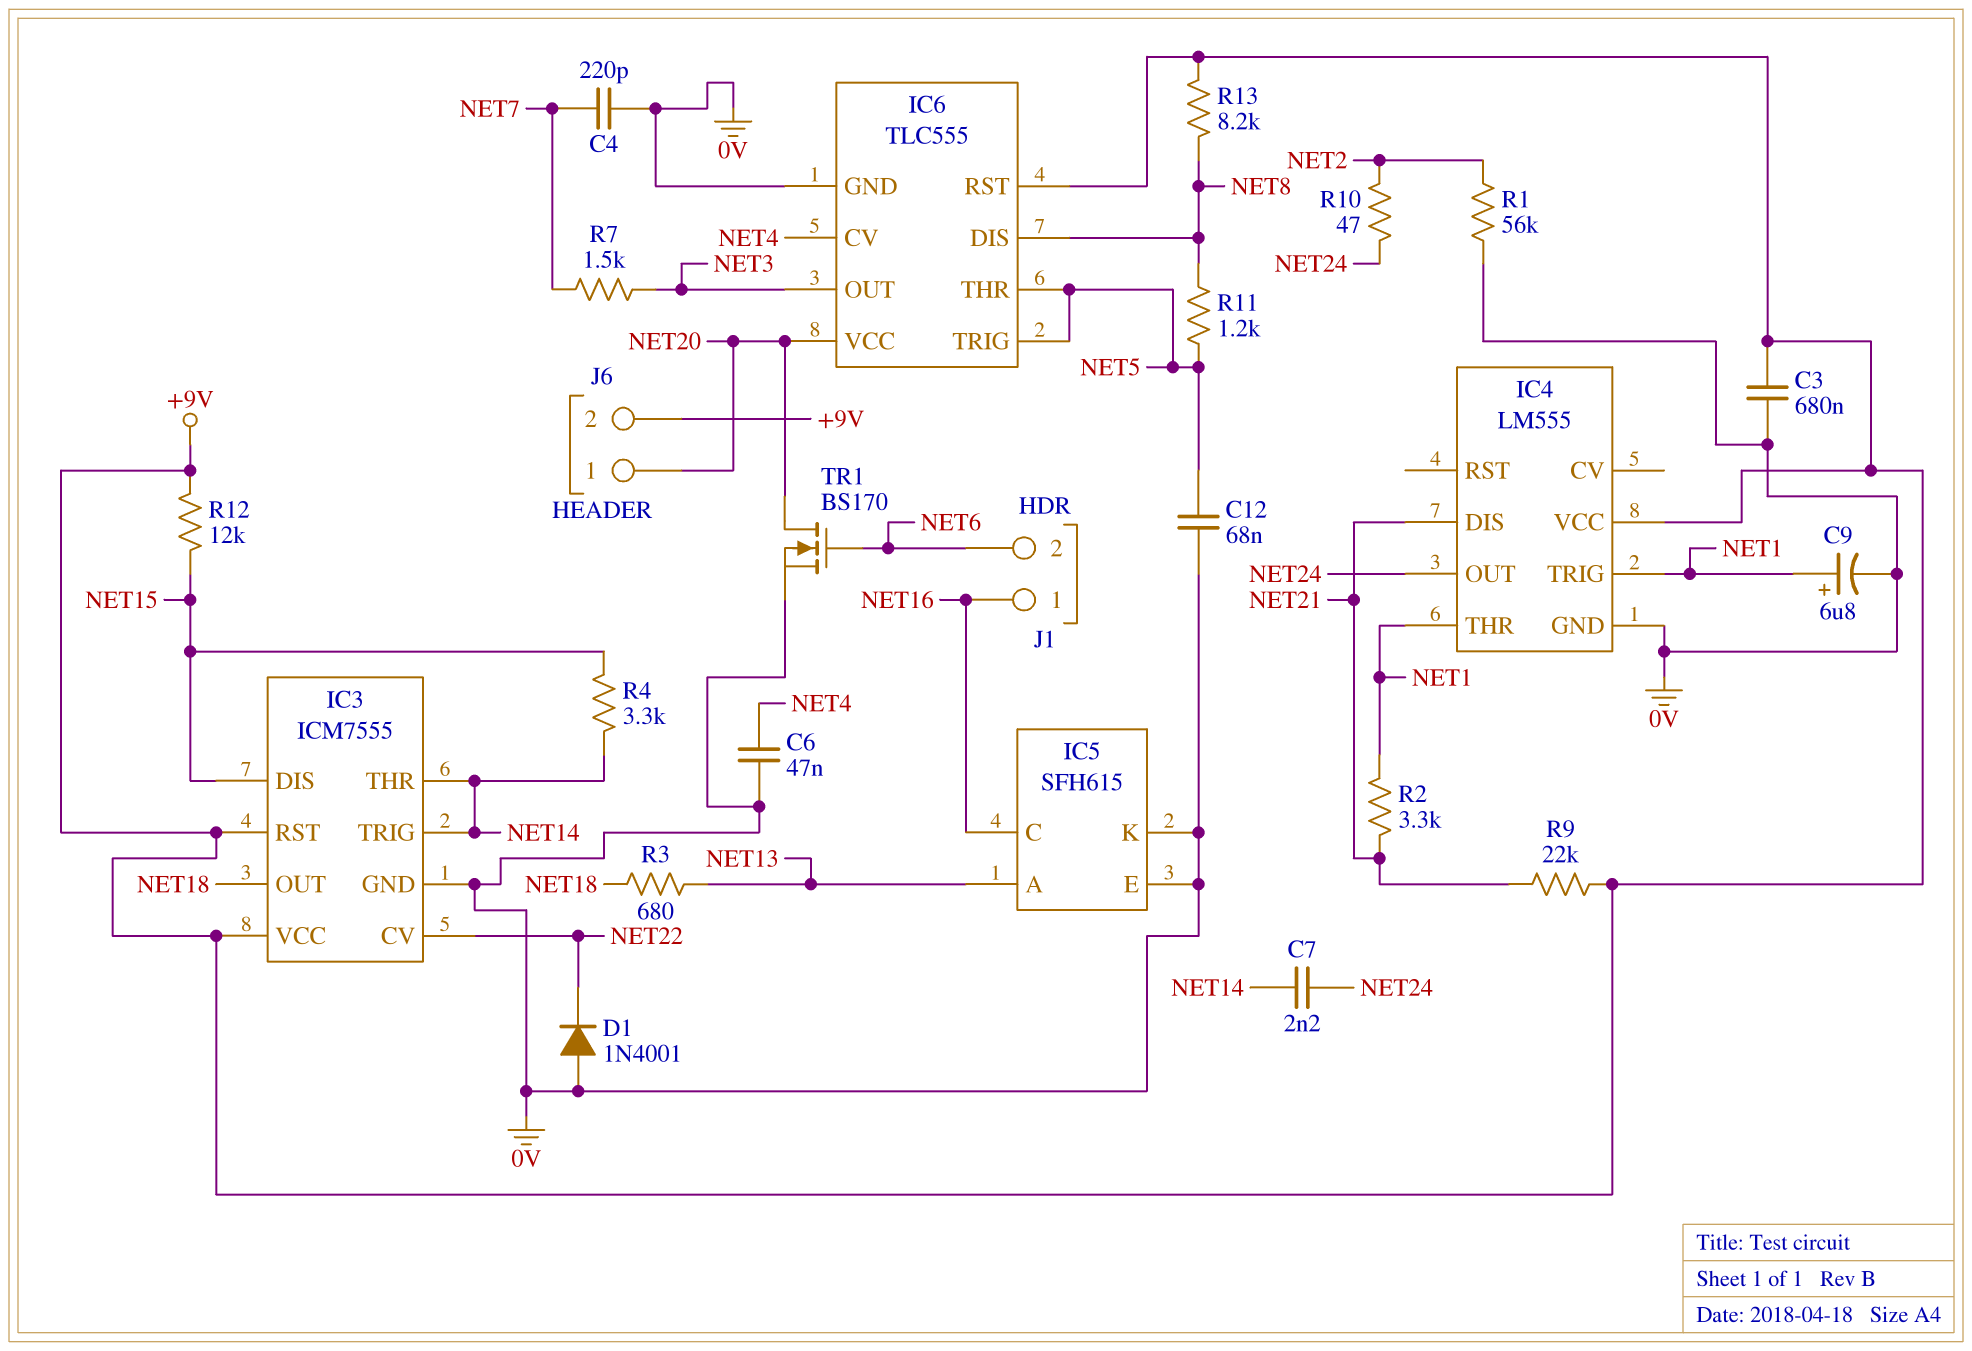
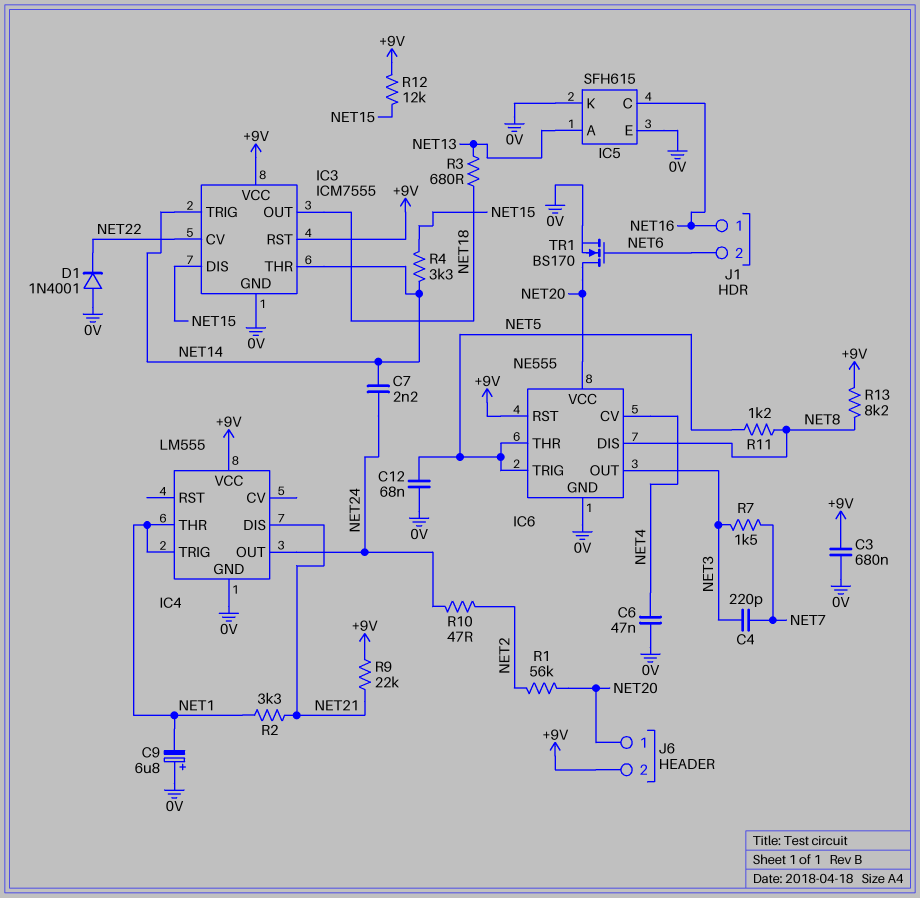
C4: 220pF (0V, NET7) -> 220pF (NET3, NET7)
C9: 6.8uF (plus NET1, minus 0V) -> 6.8uF (plus 0V, minus NET1)
IC6: TLC555 -> NE555
R1: 56k (0V, NET2) -> 56k (NET2, NET20)

